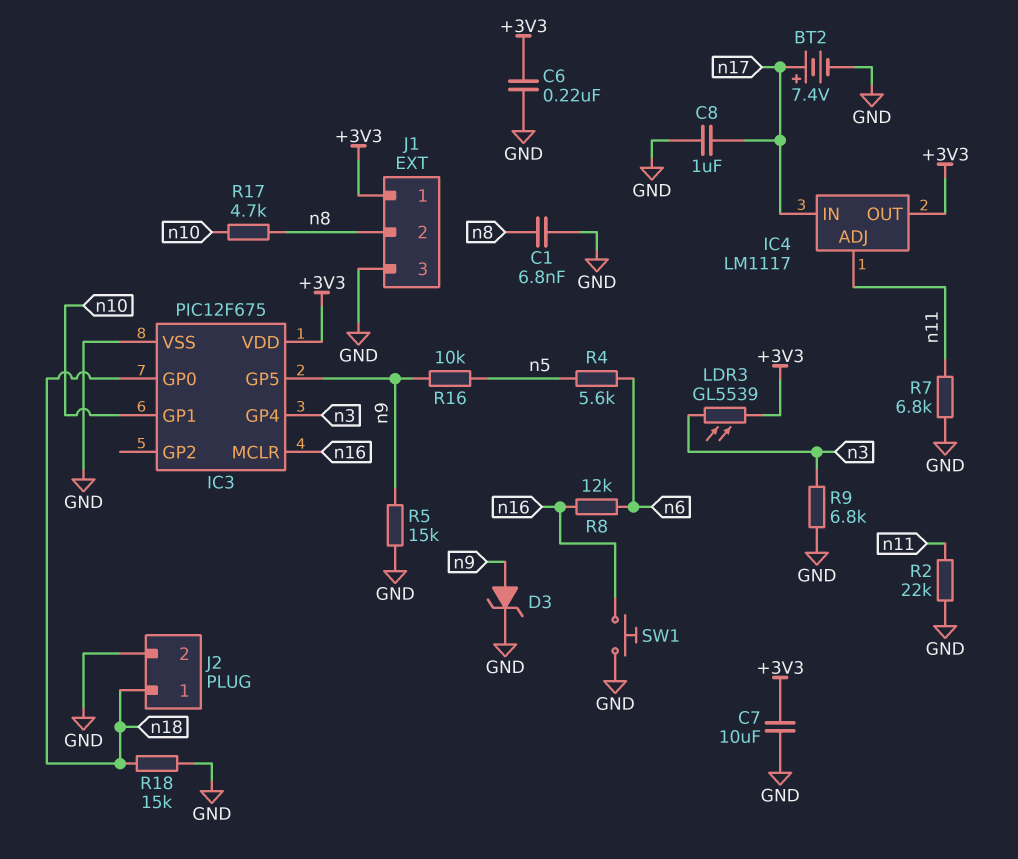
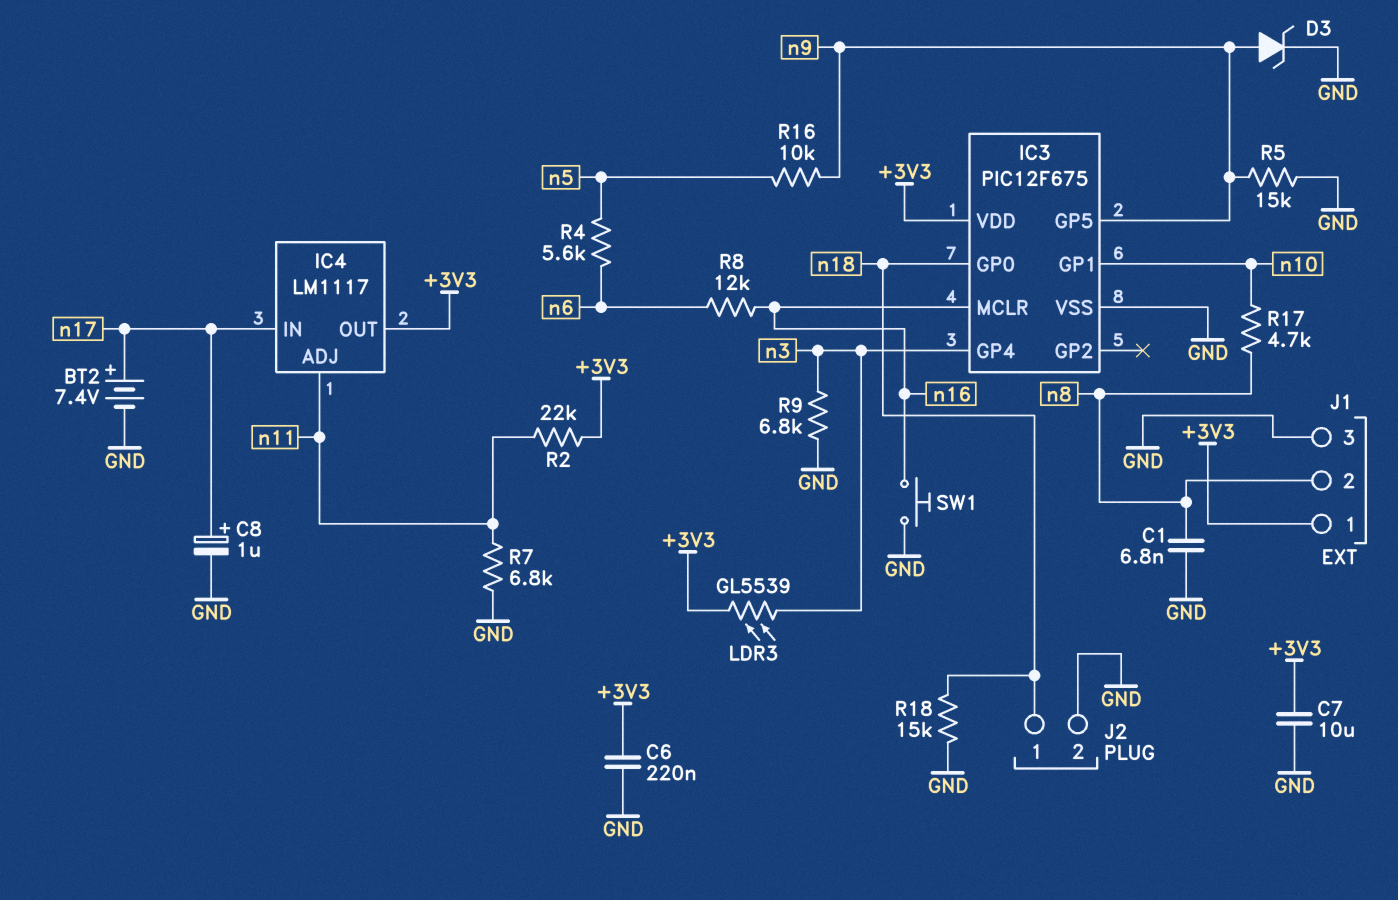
C8: 1uF (GND, n17) -> 1uF (plus n17, minus GND)
R2: 22k (GND, n11) -> 22k (+3V3, n11)

